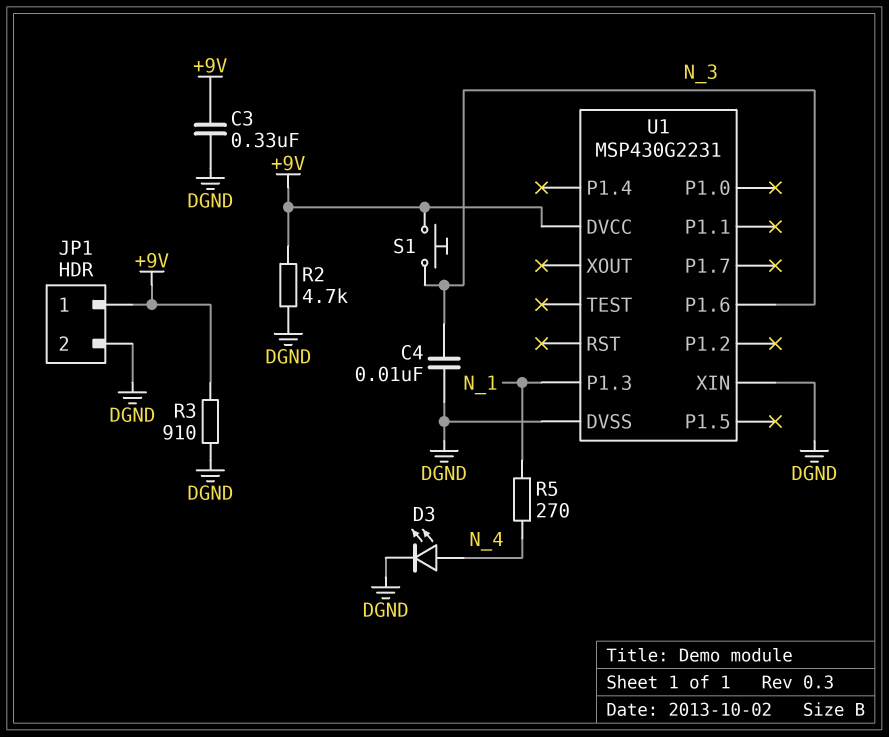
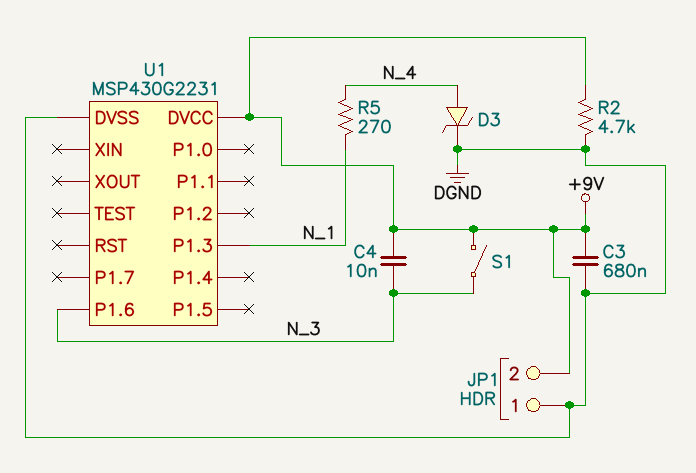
C3: 330nF (+9V, DGND) -> 680nF (+9V, DGND)
C4: 10nF (DGND, N_3) -> 10nF (+9V, N_3)
D3: LED (A N_4, K DGND) -> zener (A N_4, K DGND)
JP1 pin 1: +9V -> DGND
JP1 pin 2: DGND -> +9V
R3: 910 (+9V, DGND) -> none
S1: button (+9V, N_3) -> switch (+9V, N_3)
U1 pin XIN: DGND -> none

